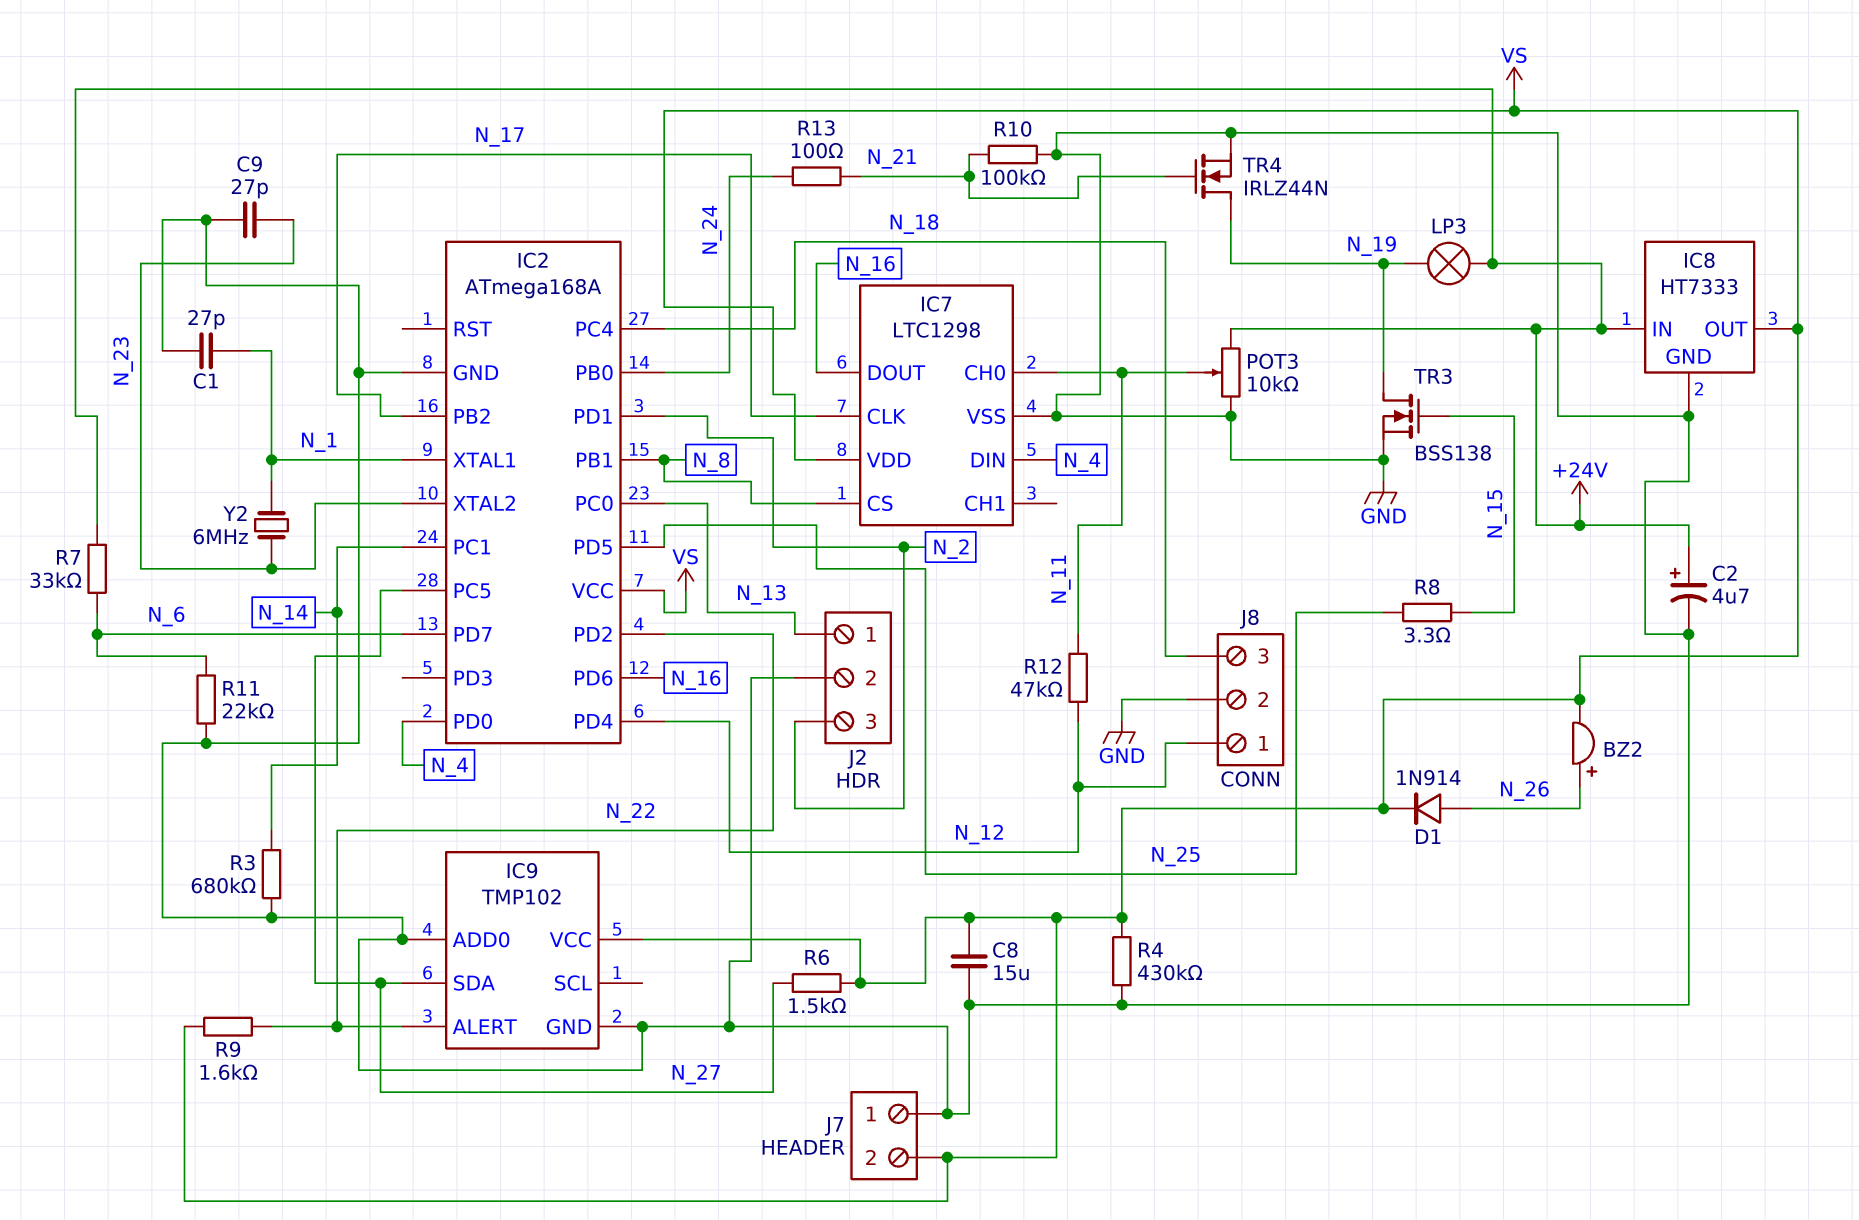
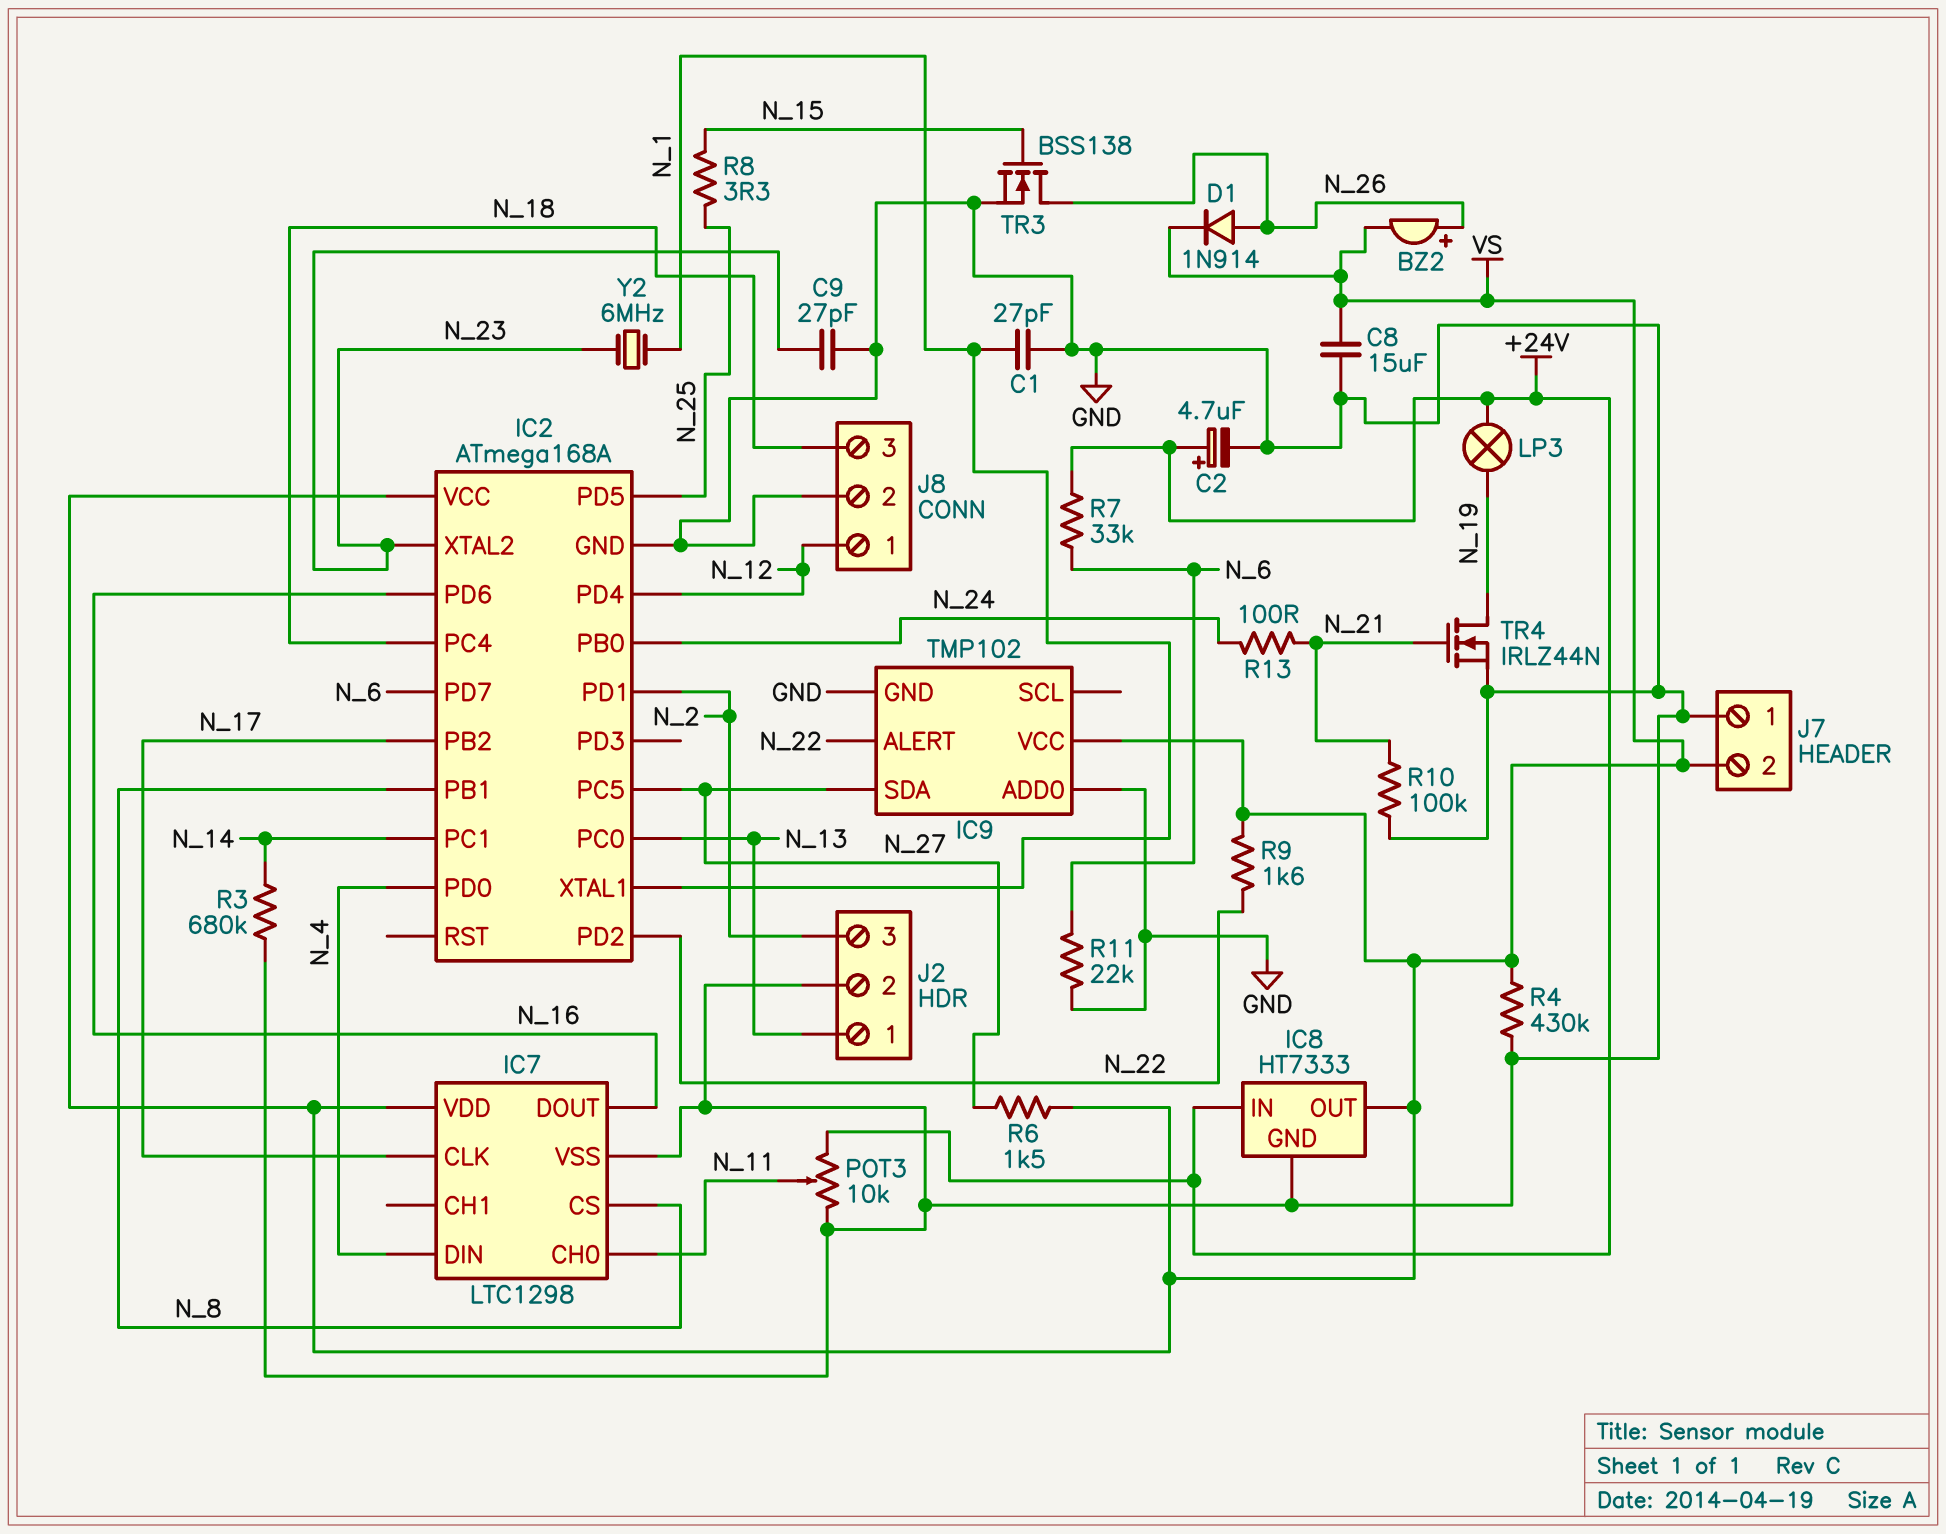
R12: 47k (N_11, N_12) -> none
TR3: NMOS BSS138 (G N_15, D N_19, S GND) -> NMOS BSS138 (G N_15, D N_26, S GND)

